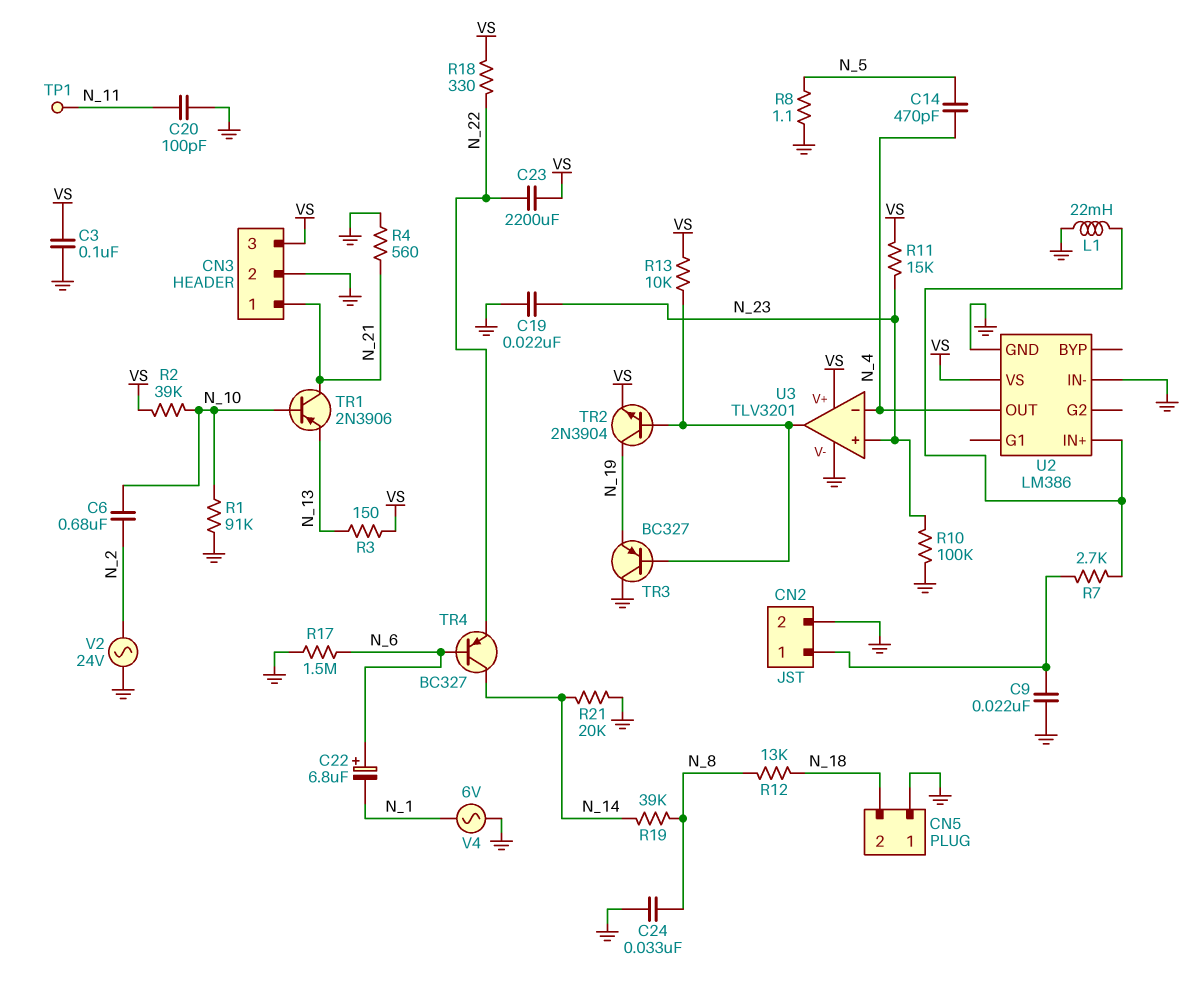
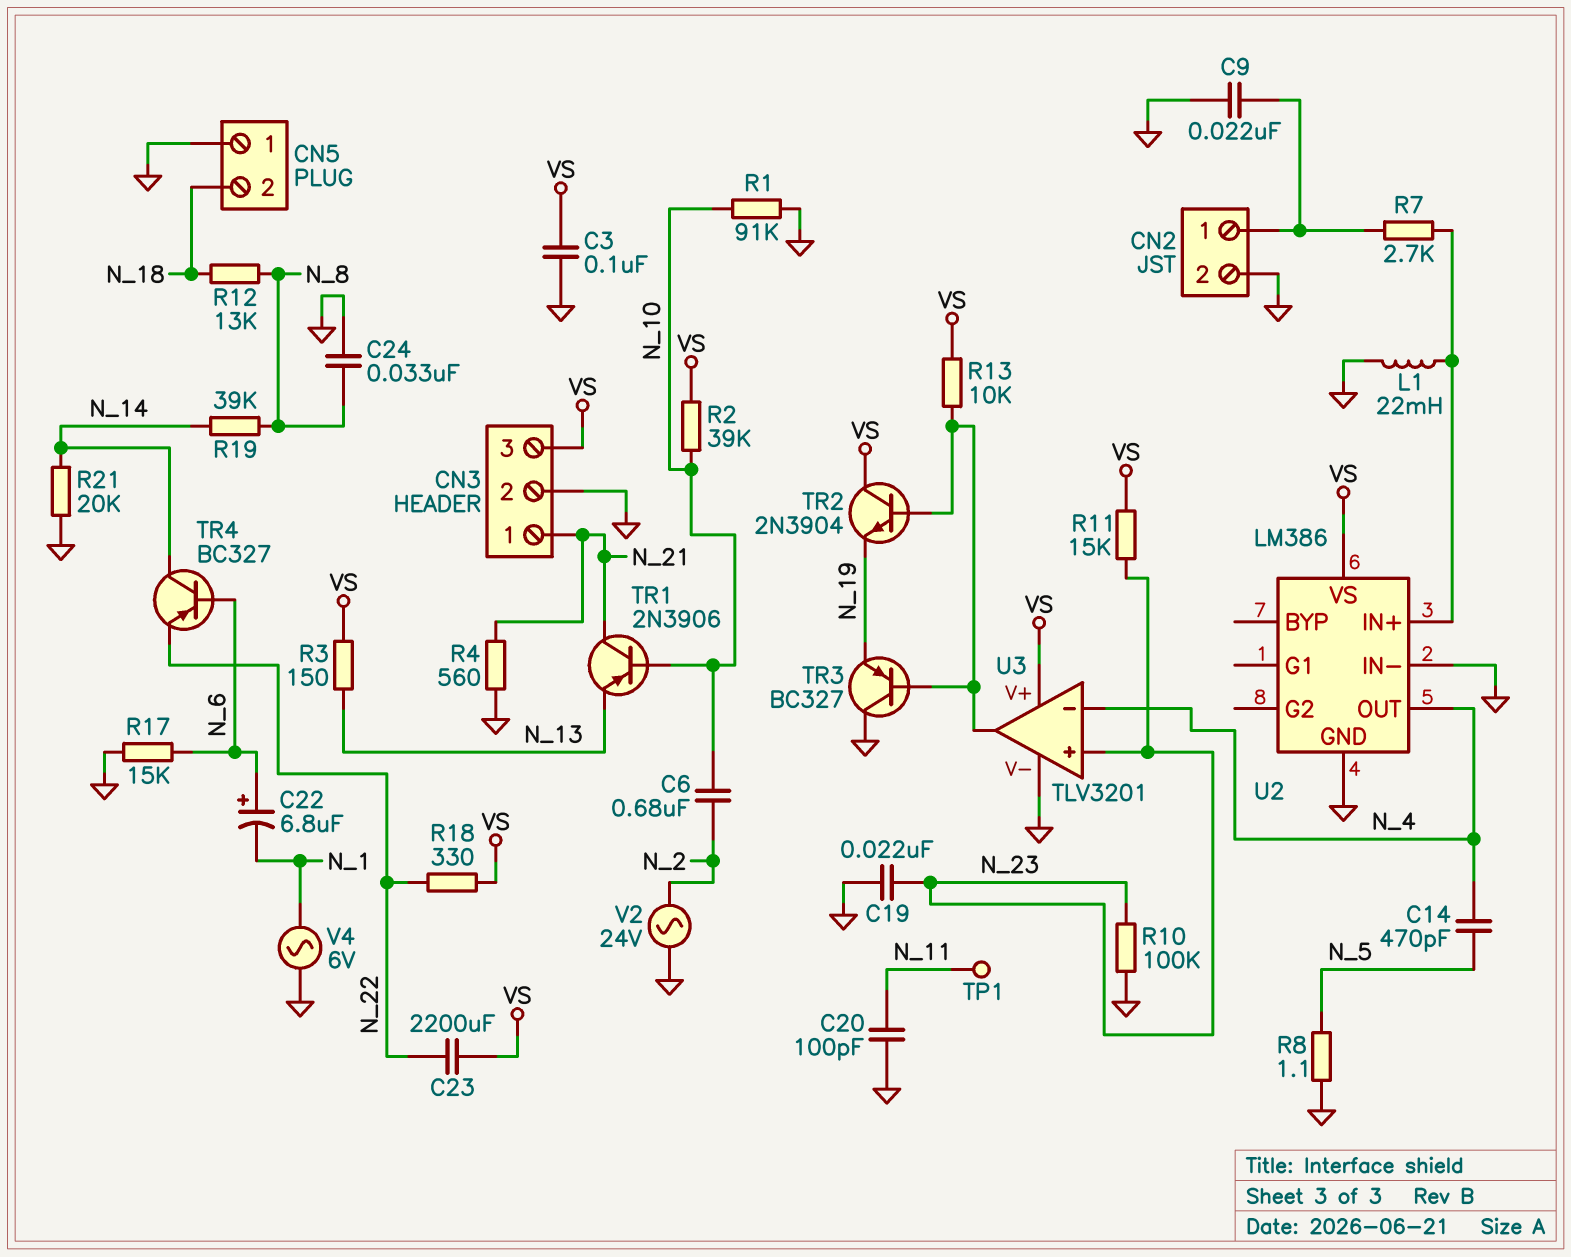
R17: 1.5M (GND, N_6) -> 15k (GND, N_6)
TR2: NPN 2N3904 (B U3/out, C N_19, E VS) -> NPN 2N3904 (B U3/out, C VS, E N_19)

